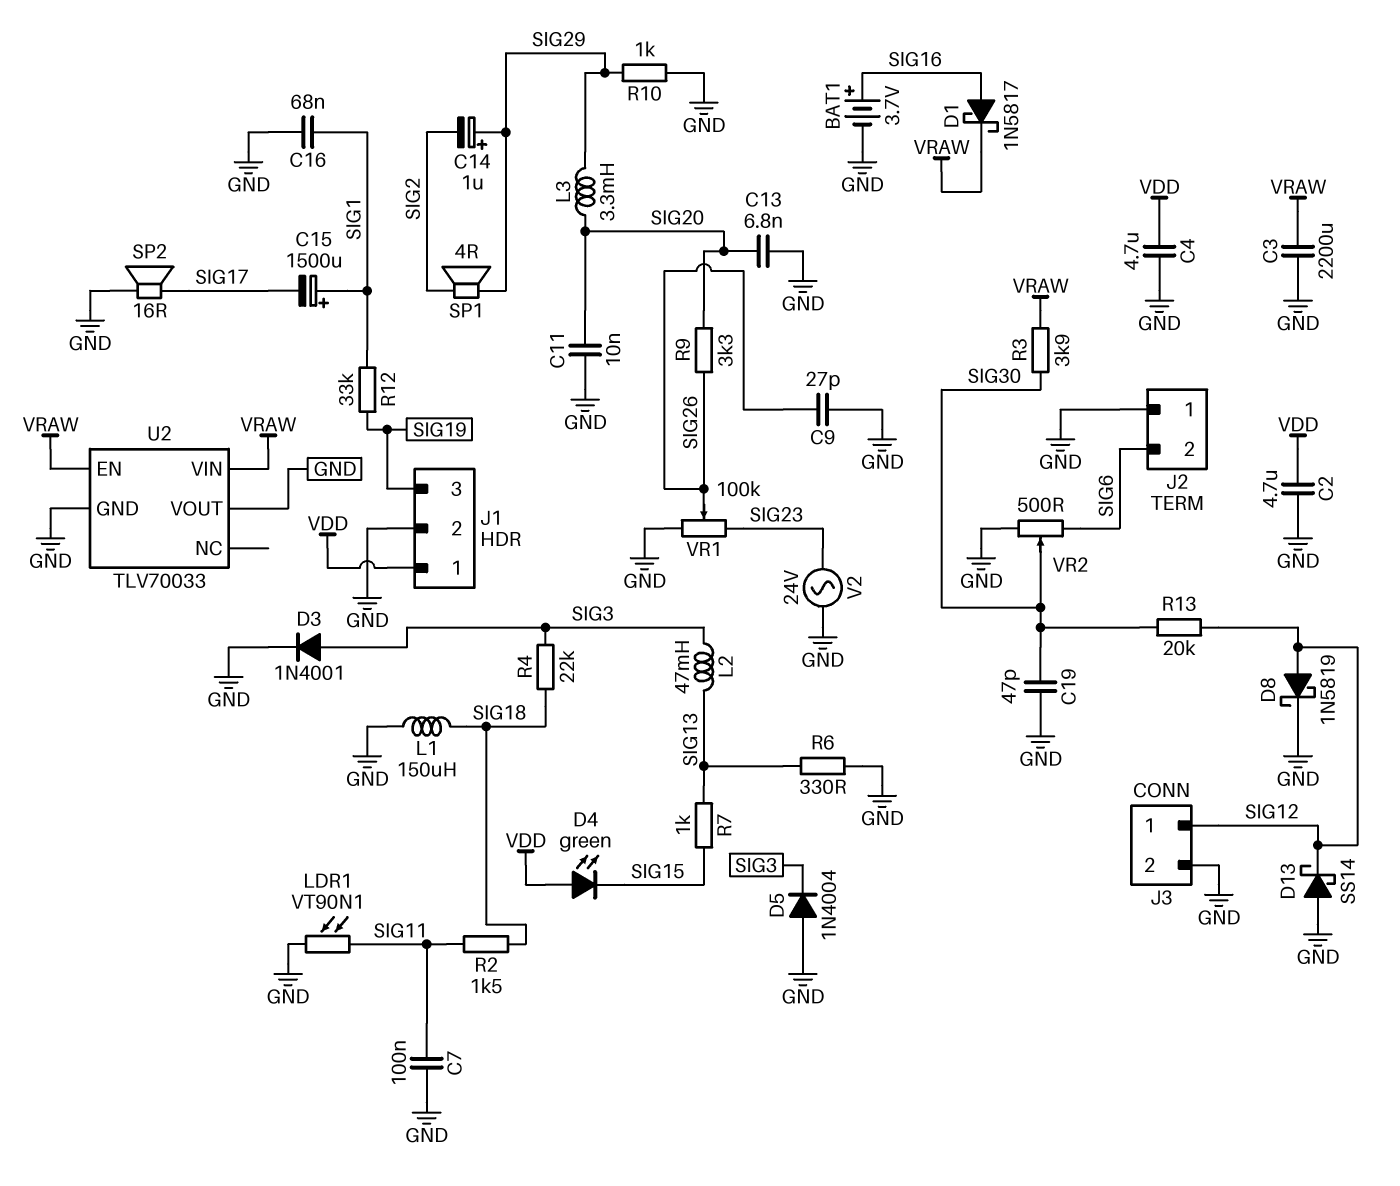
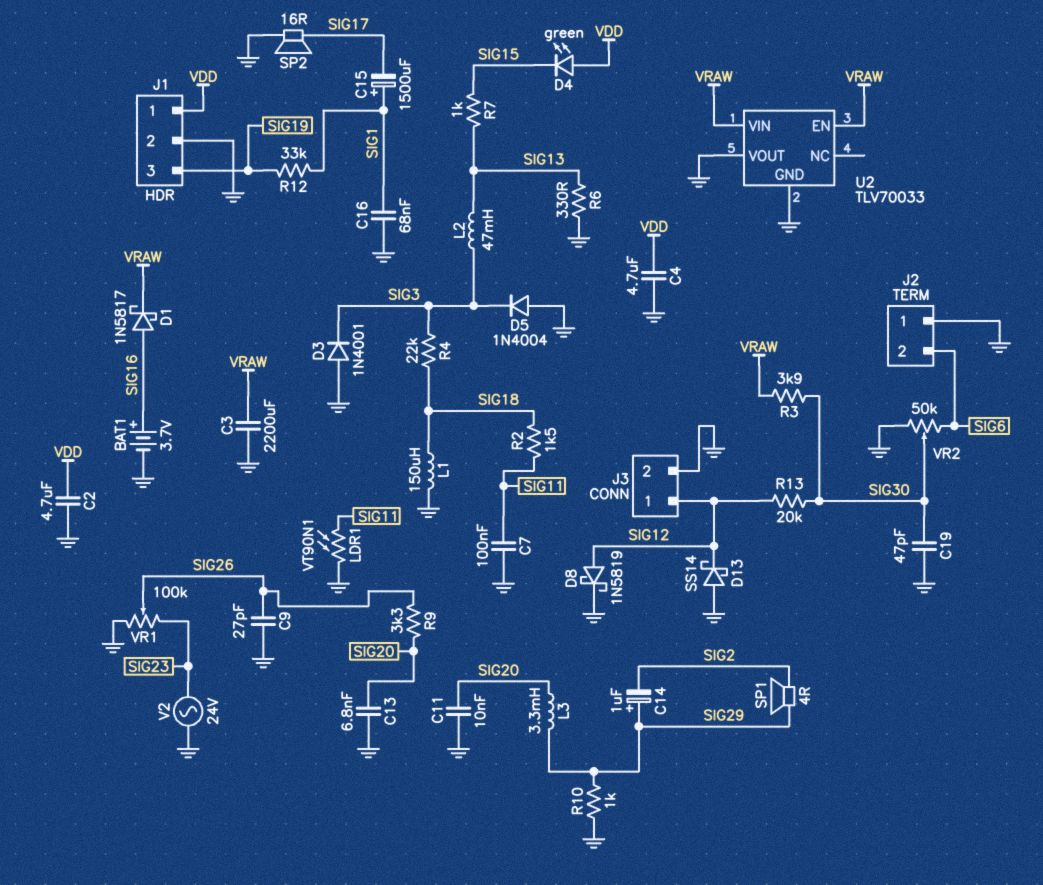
D3: diode 1N4001 (A SIG3, K GND) -> diode 1N4001 (A GND, K SIG3)
VR2: 500 (GND, SIG6, wiper SIG30) -> 50k (GND, SIG6, wiper SIG30)

